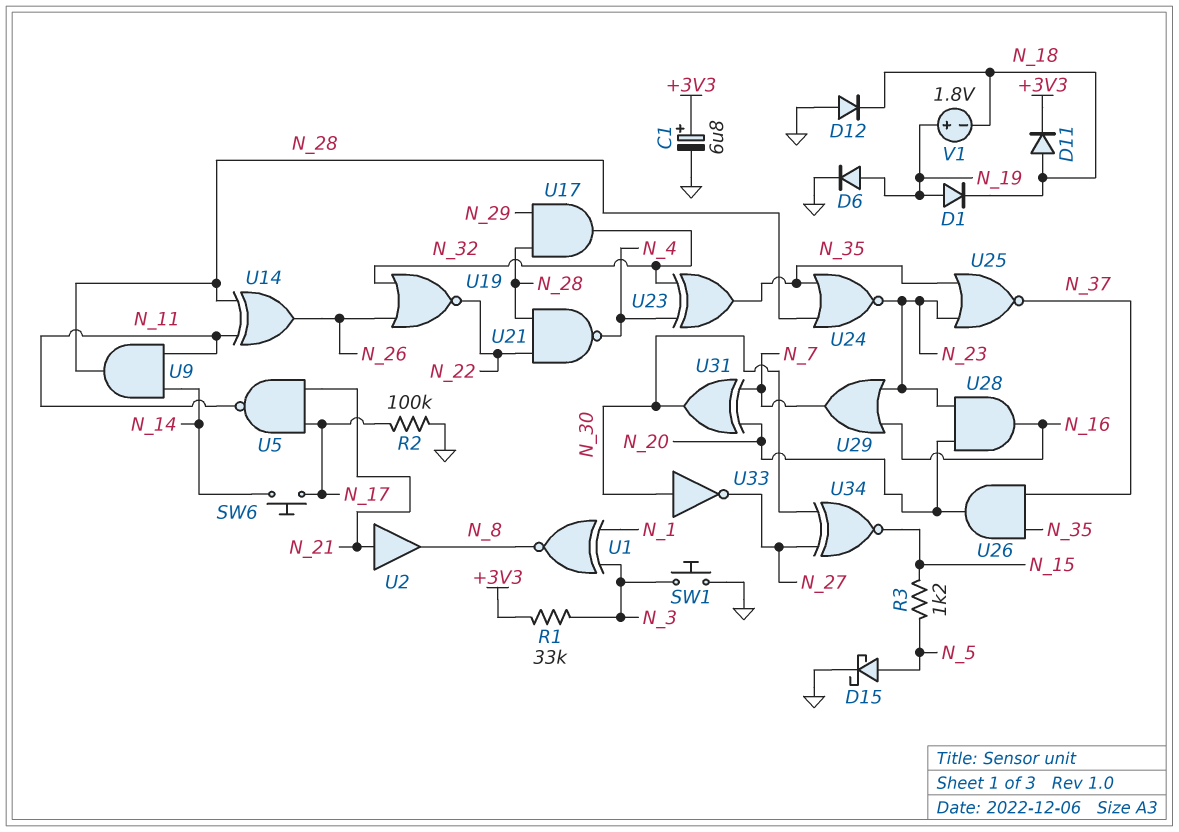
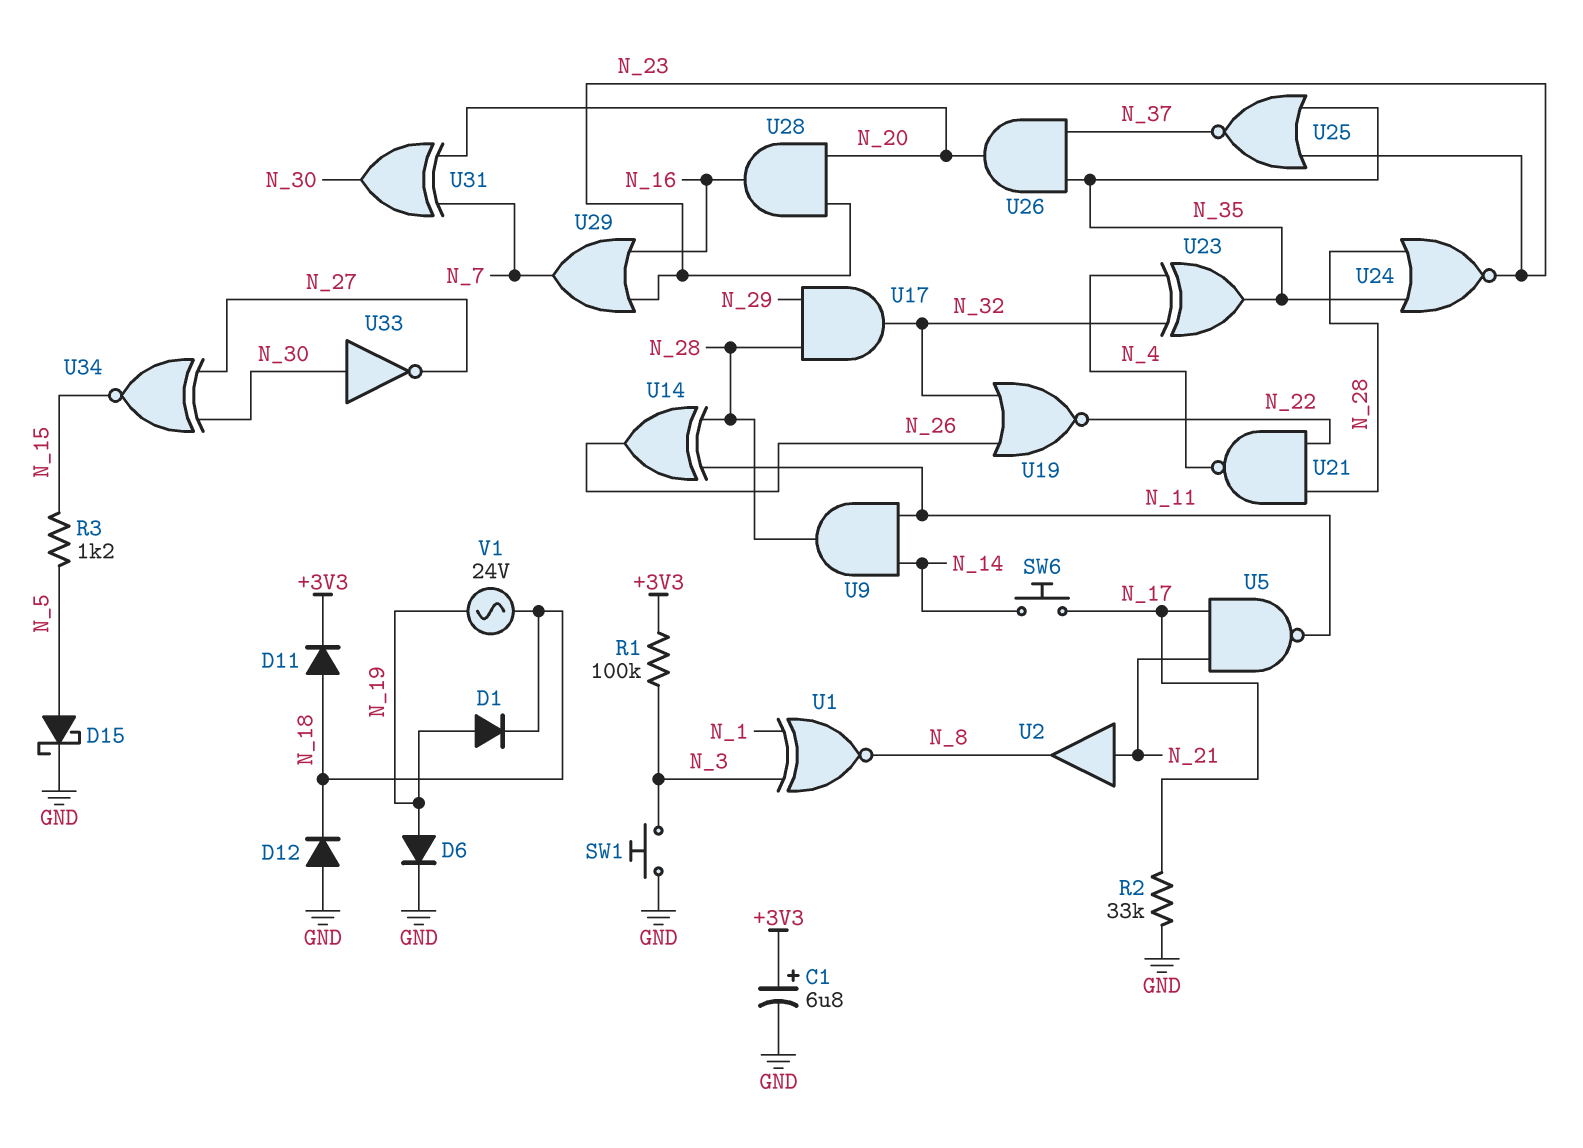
R1: 33k (+3V3, N_3) -> 100k (+3V3, N_3)
R2: 100k (GND, N_17) -> 33k (GND, N_17)
V1: 1.8V (plus N_19, minus N_18) -> AC 24V (N_18, N_19)

